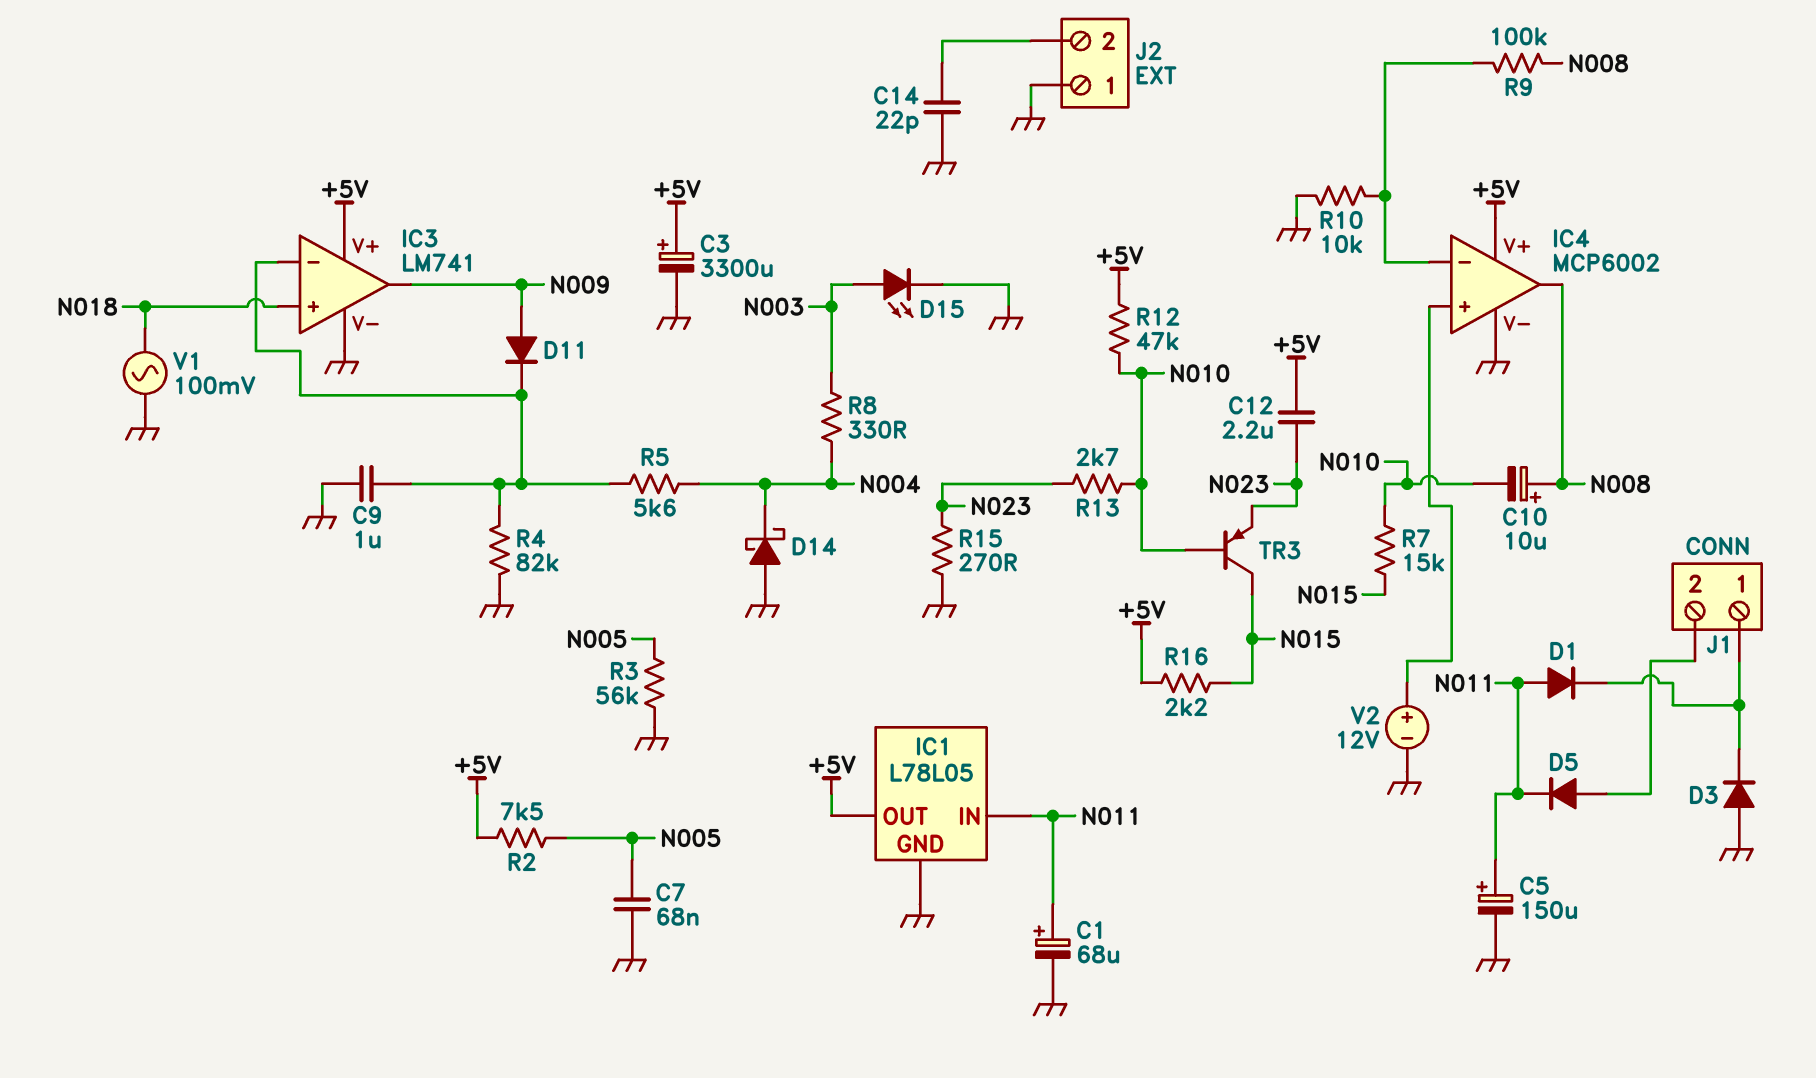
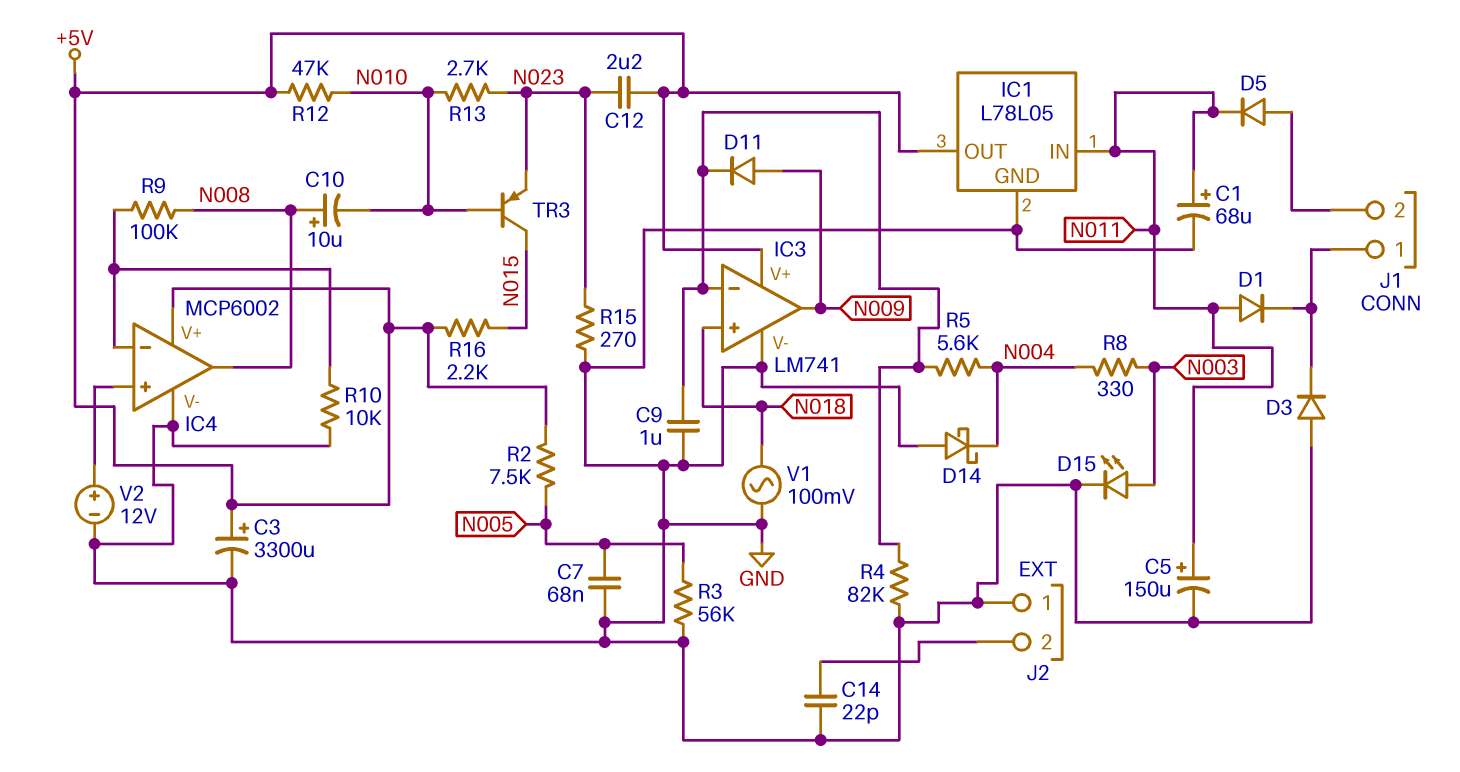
R7: 15k (N010, N015) -> none

